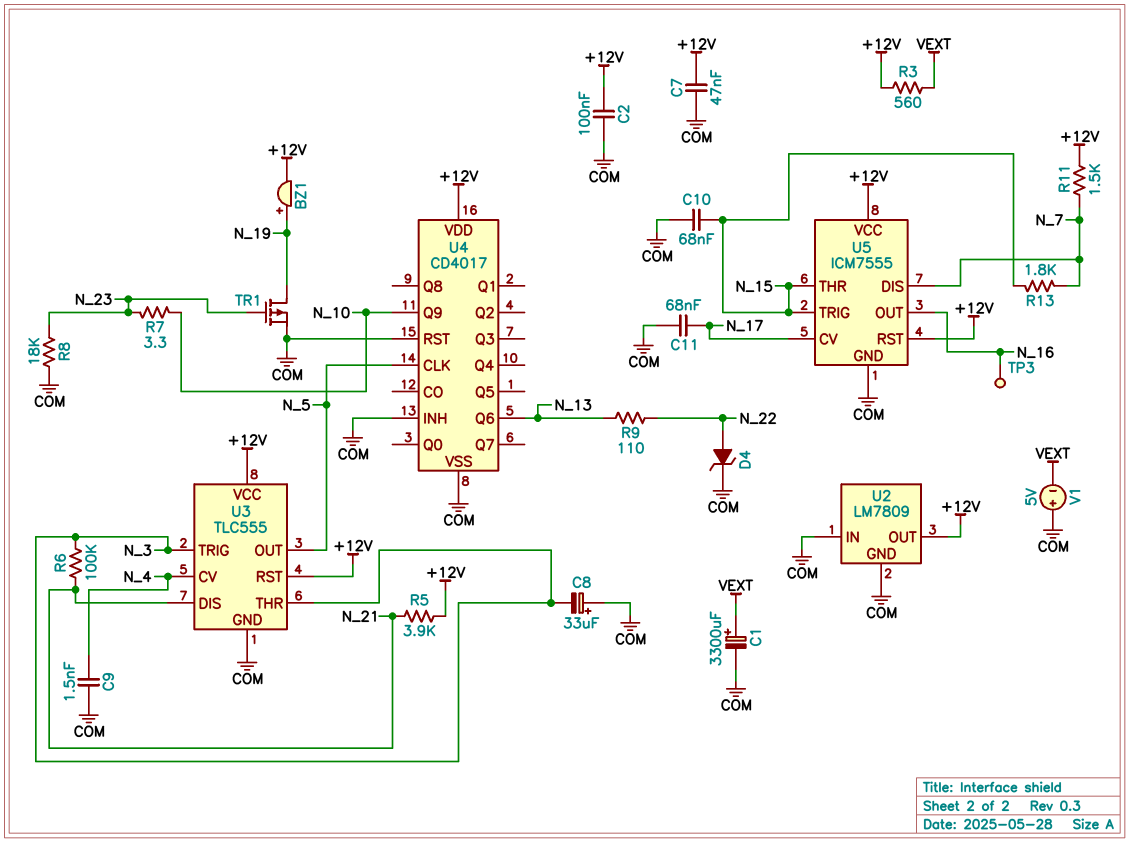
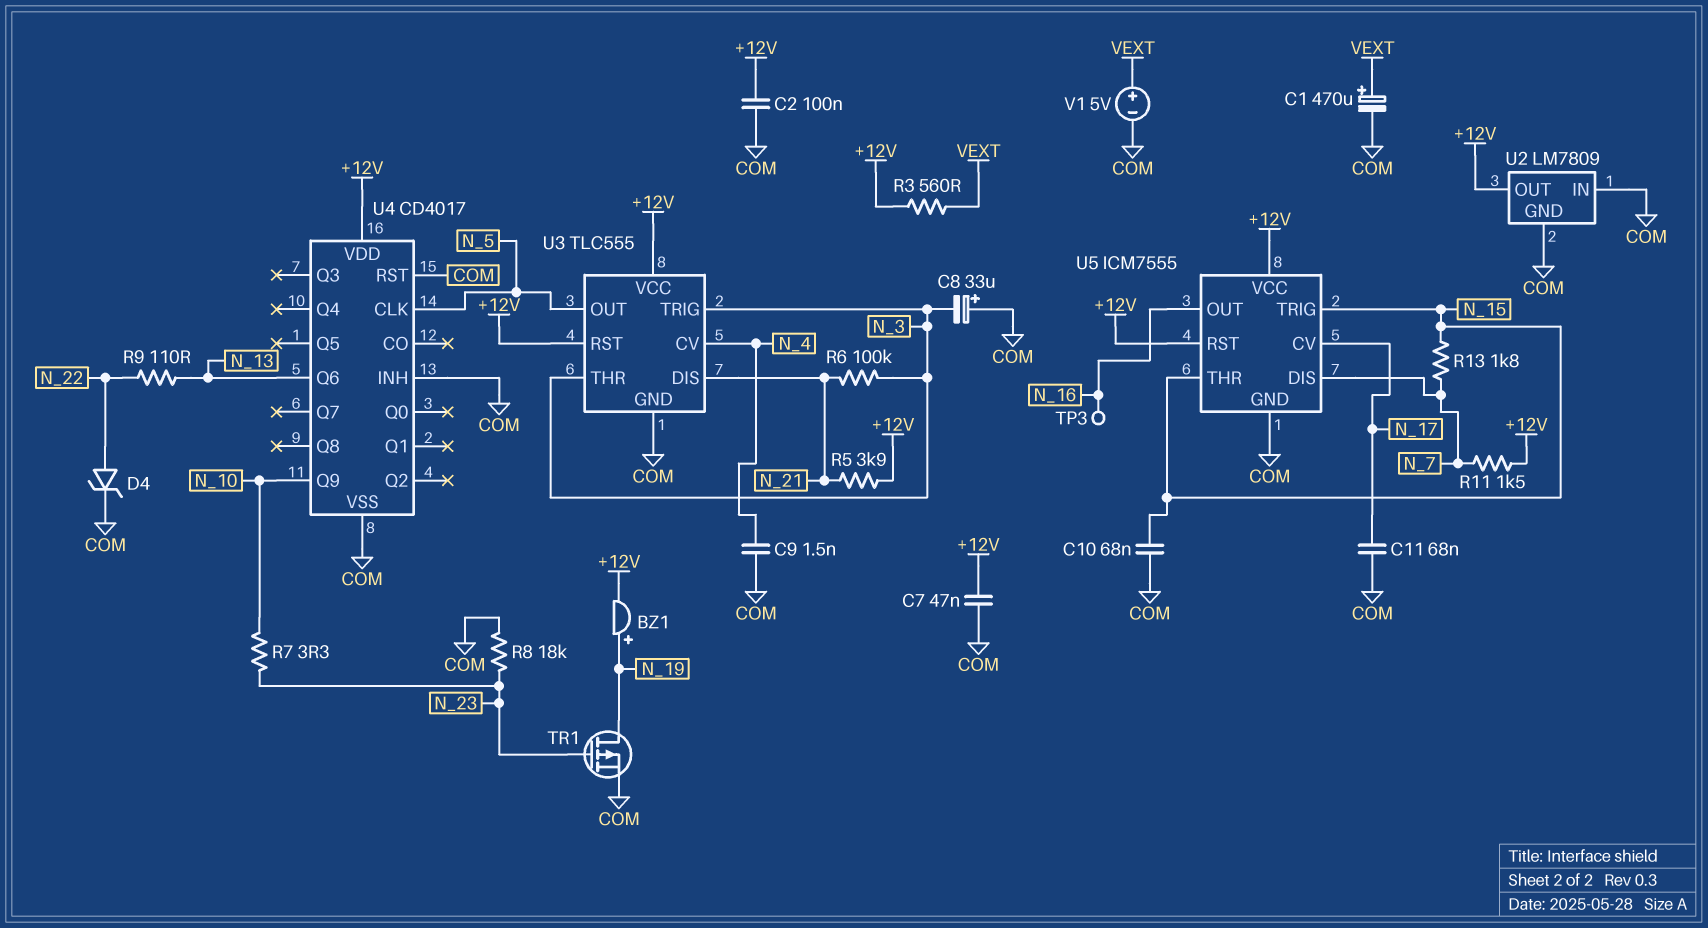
C1: 3300uF (plus VEXT, minus COM) -> 470uF (plus VEXT, minus COM)
V1: 5V (plus COM, minus VEXT) -> 5V (plus VEXT, minus COM)

